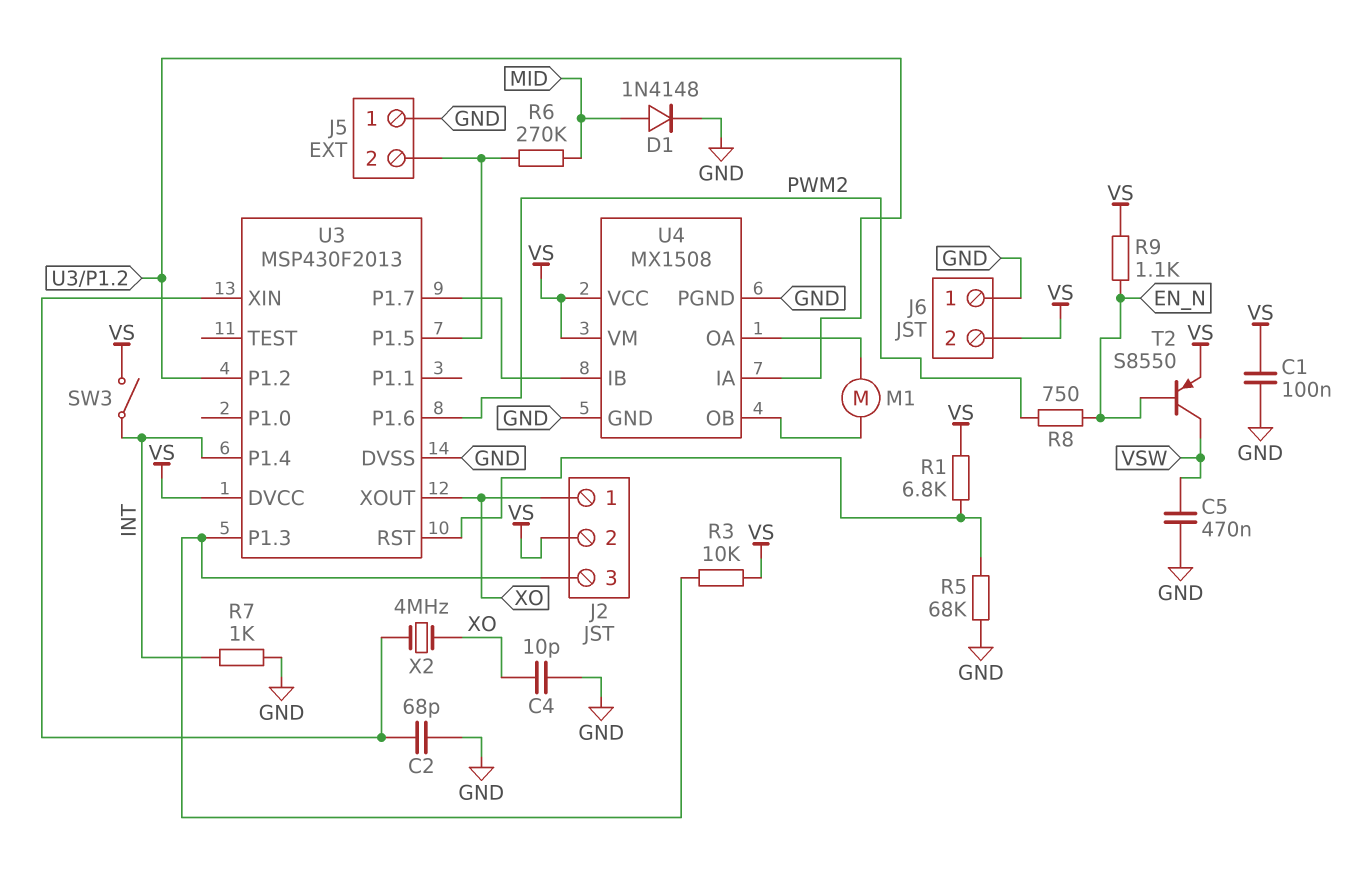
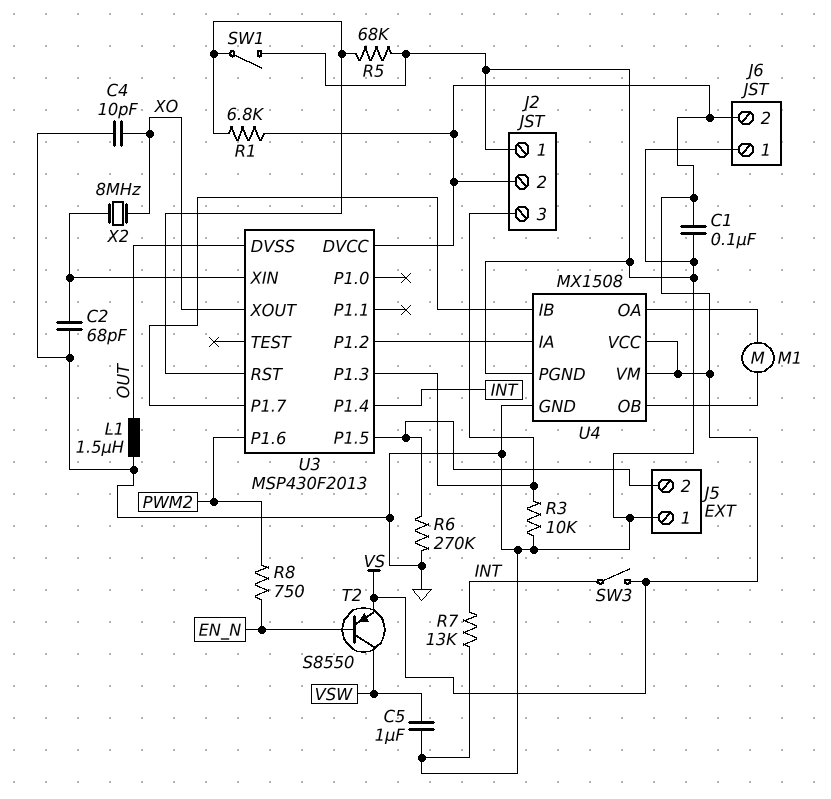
C5: 470nF (GND, VSW) -> 1uF (GND, VSW)
D1: diode 1N4148 (A MID, K GND) -> none
J2 pin 1: XO -> GND
L1: none -> 1.5uH (GND, OUT)
R3: 10k (J2/3, VS) -> 10k (GND, J2/3)
R6: 270k (J5/2, MID) -> 270k (GND, J5/2)
R7: 1k (GND, INT) -> 13k (GND, INT)
R9: 1.1k (EN_N, VS) -> none
SW1: none -> switch (GND, U3/RST)
U3 pin DVSS: GND -> OUT
X2: 4MHz (U3/XIN, XO) -> 8MHz (U3/XIN, XO)

